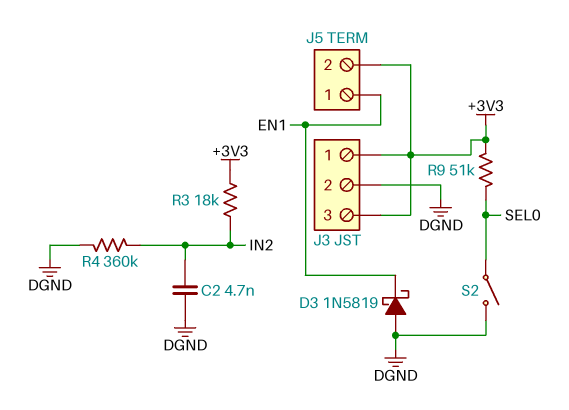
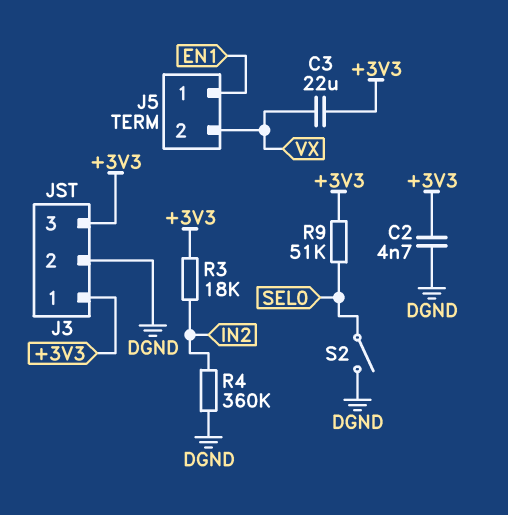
C2: 4.7nF (DGND, IN2) -> 4.7nF (+3V3, DGND)
C3: none -> 22uF (+3V3, VX)
D3: schottky 1N5819 (A DGND, K EN1) -> none
J5 pin 2: +3V3 -> VX

